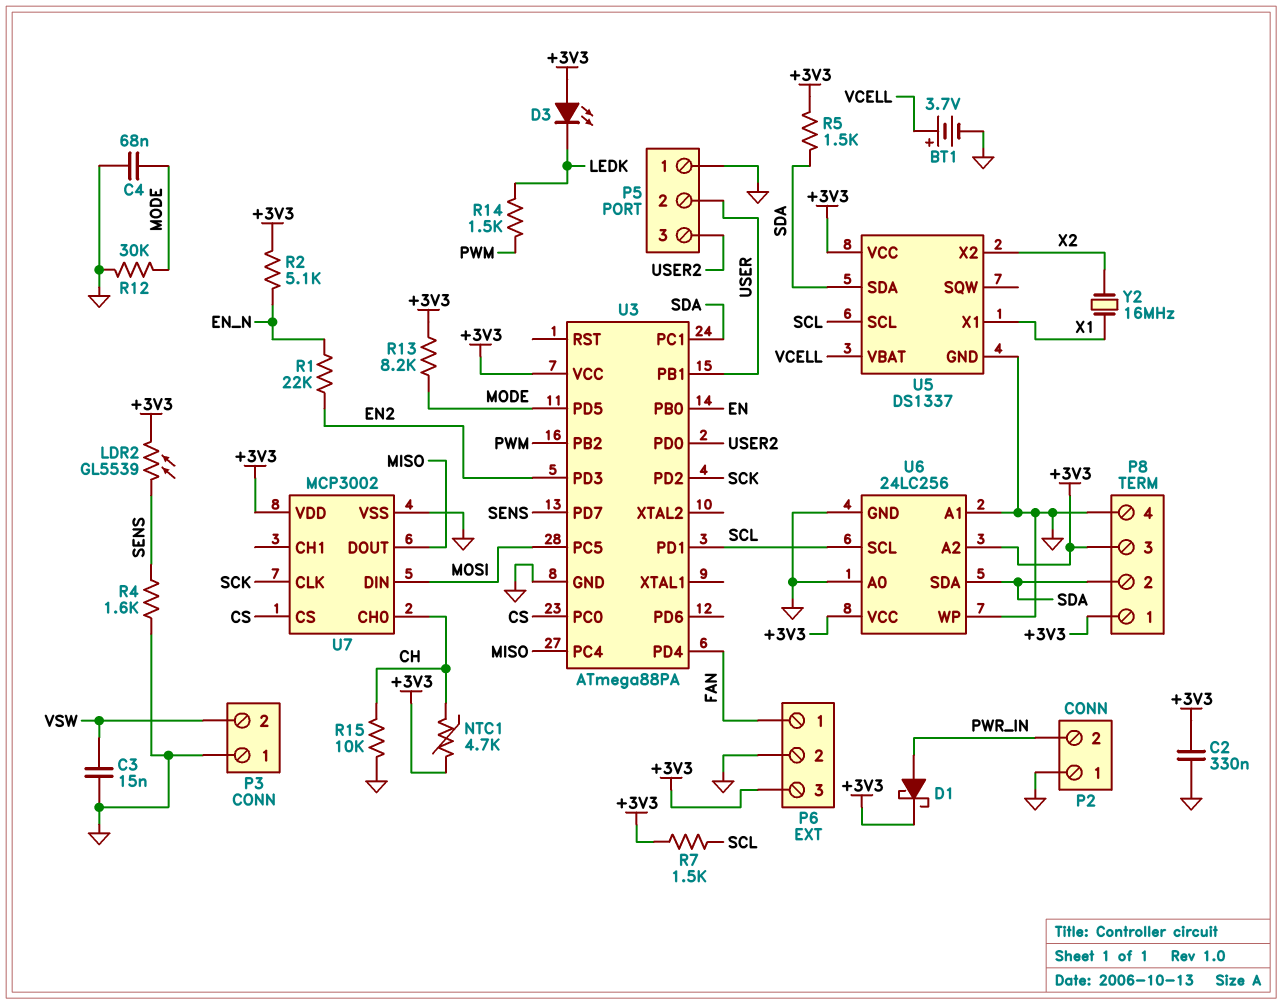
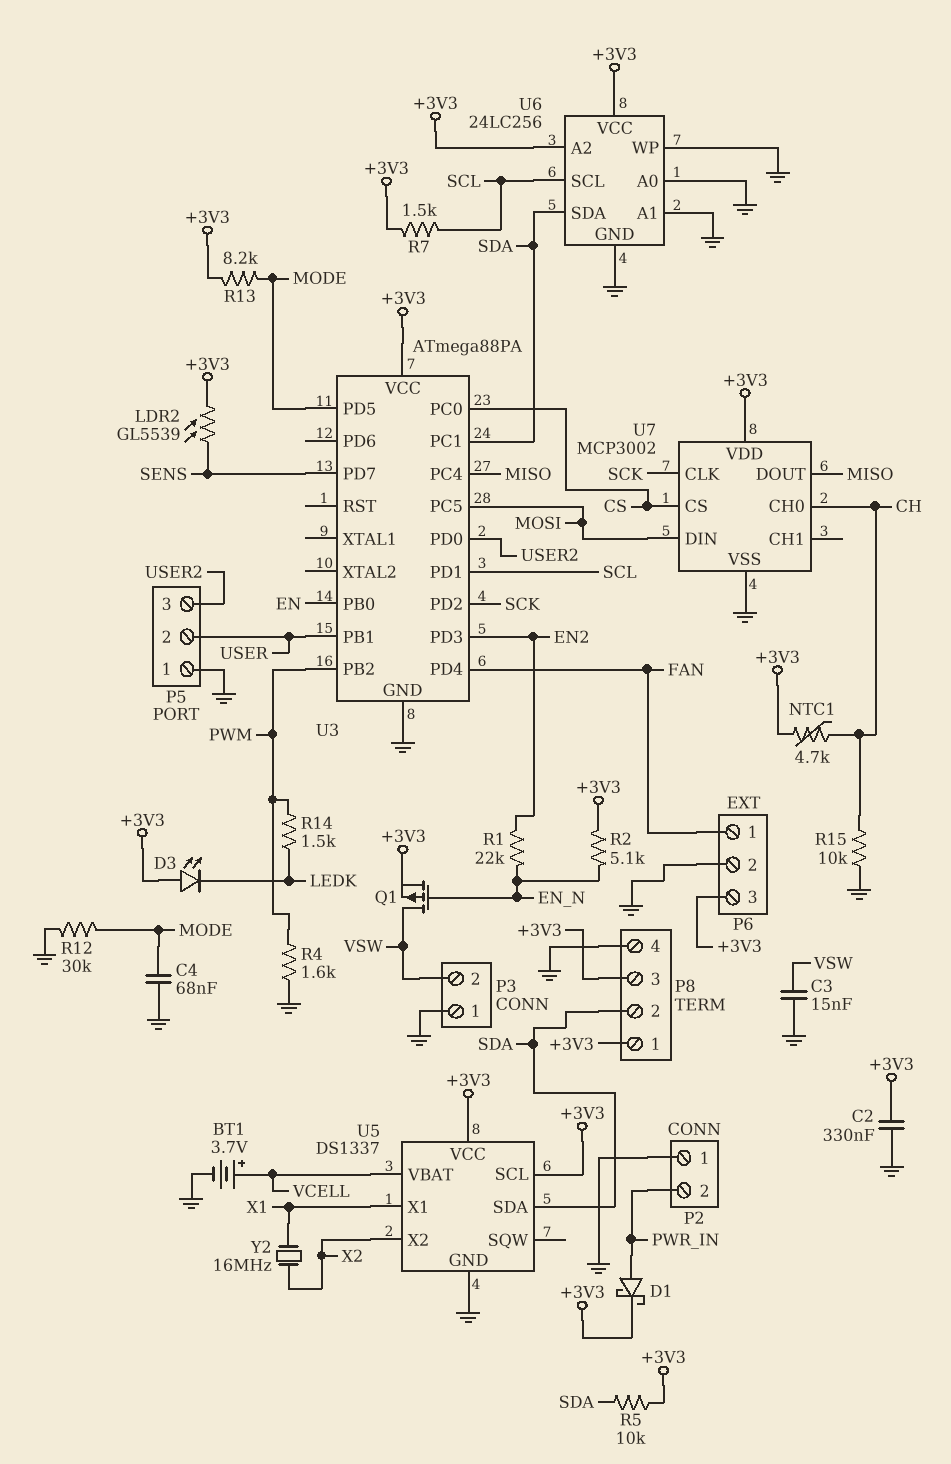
Q1: none -> PMOS (G EN_N, D VSW, S +3V3)
R4: 1.6k (GND, SENS) -> 1.6k (GND, PWM)
R5: 1.5k (+3V3, SDA) -> 10k (+3V3, SDA)
U5 pin SCL: SCL -> +3V3

